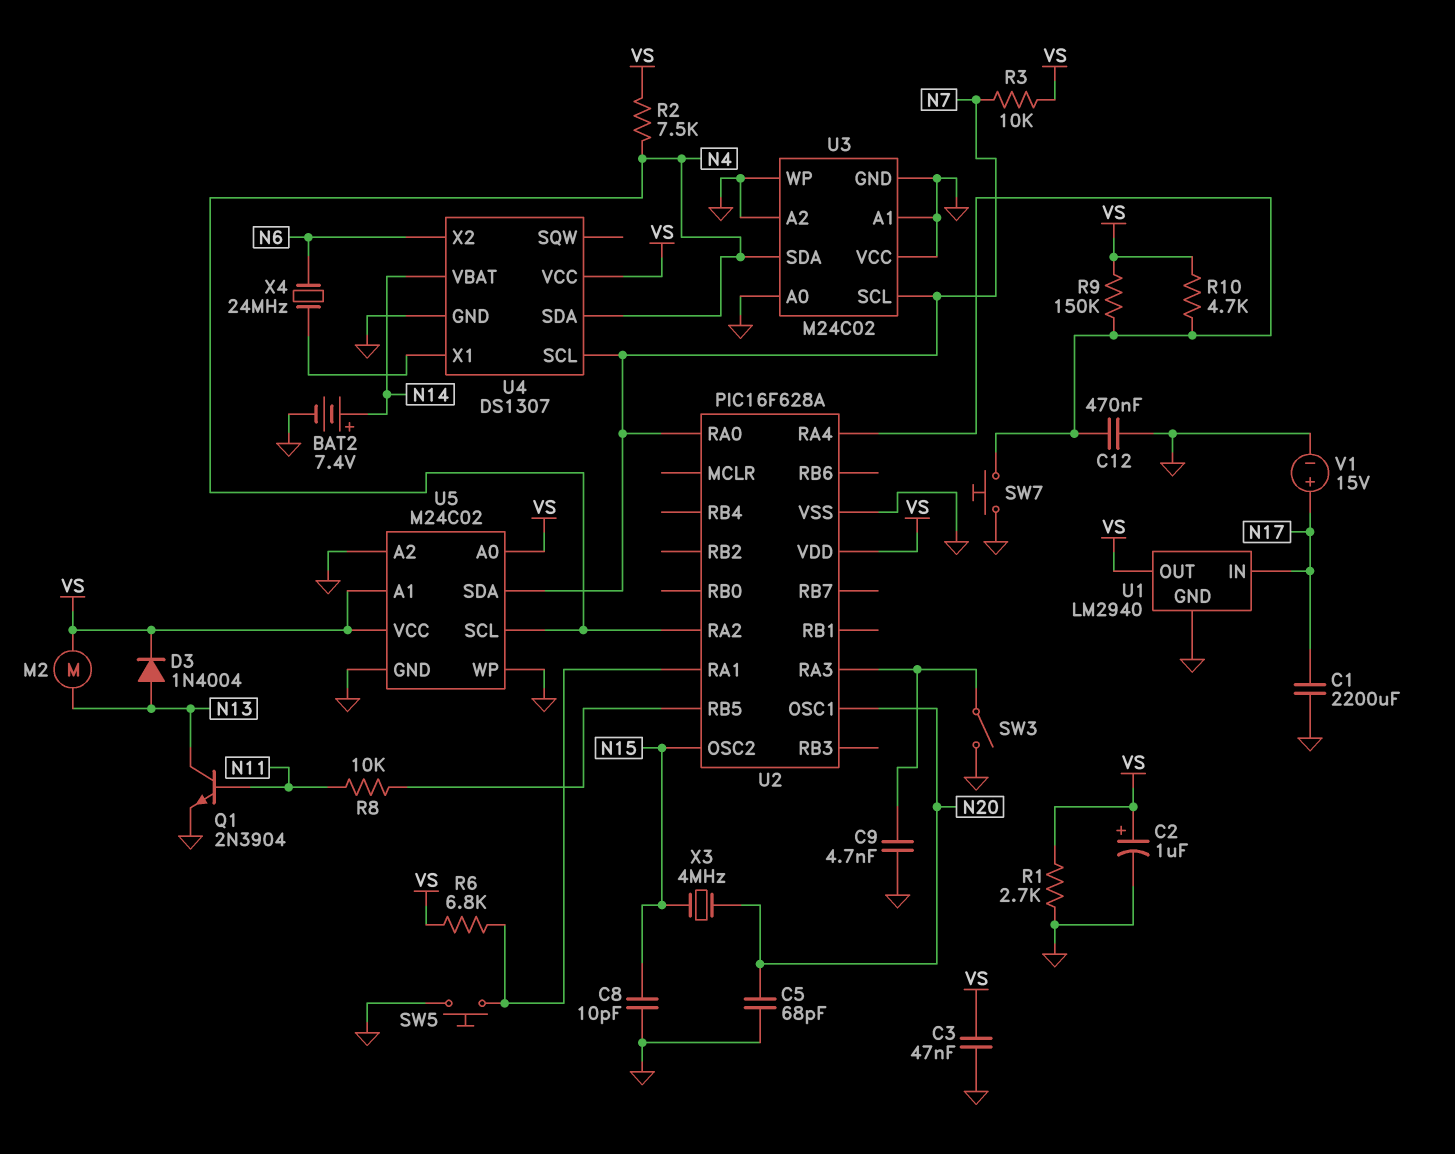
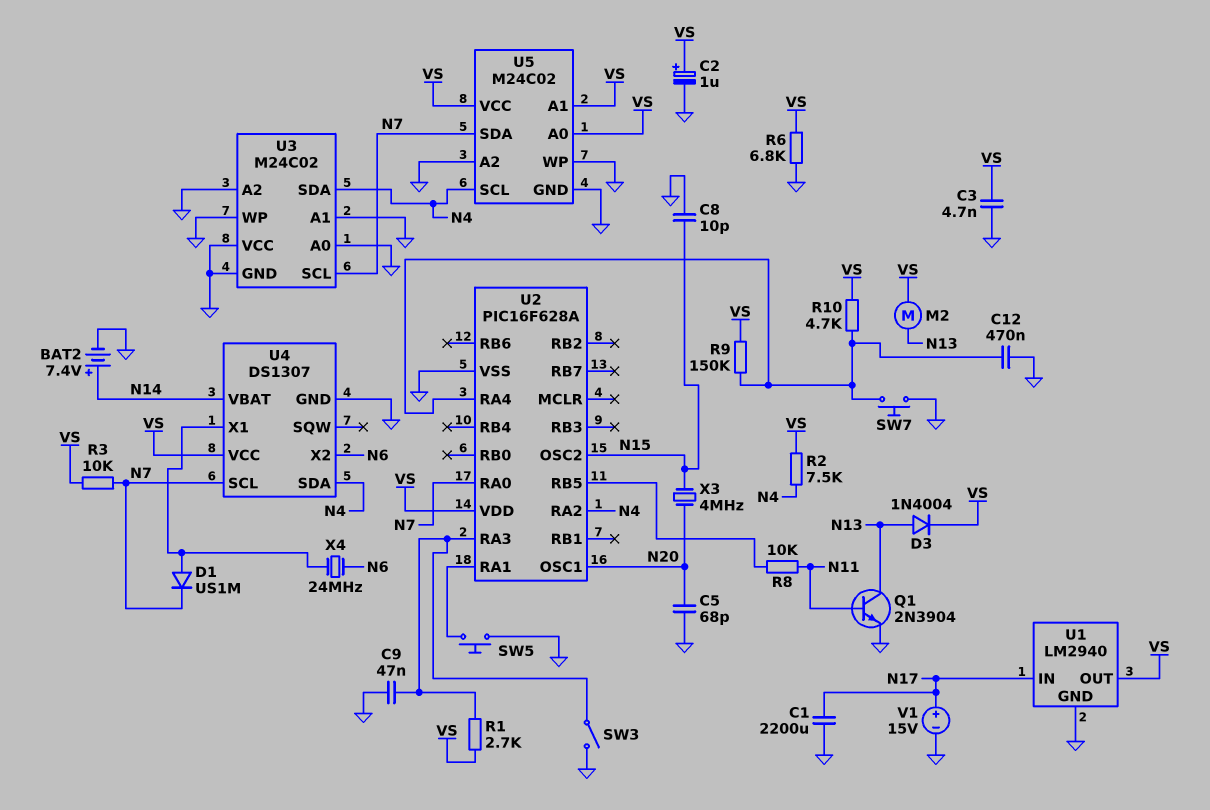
C3: 47nF (GND, VS) -> 4.7nF (GND, VS)
C9: 4.7nF (GND, U2/RA3) -> 47nF (GND, U2/RA3)
D1: none -> diode US1M (A U4/X1, K N7)
R1: 2.7k (GND, VS) -> 2.7k (U2/RA3, VS)
R6: 6.8k (U2/RA1, VS) -> 6.8k (GND, VS)

